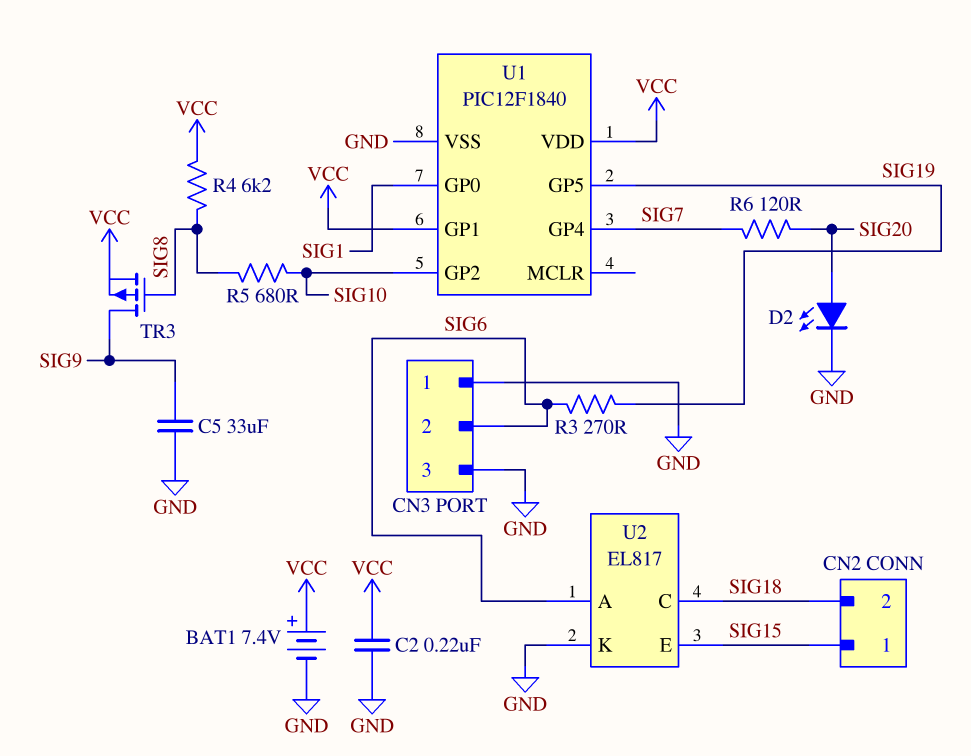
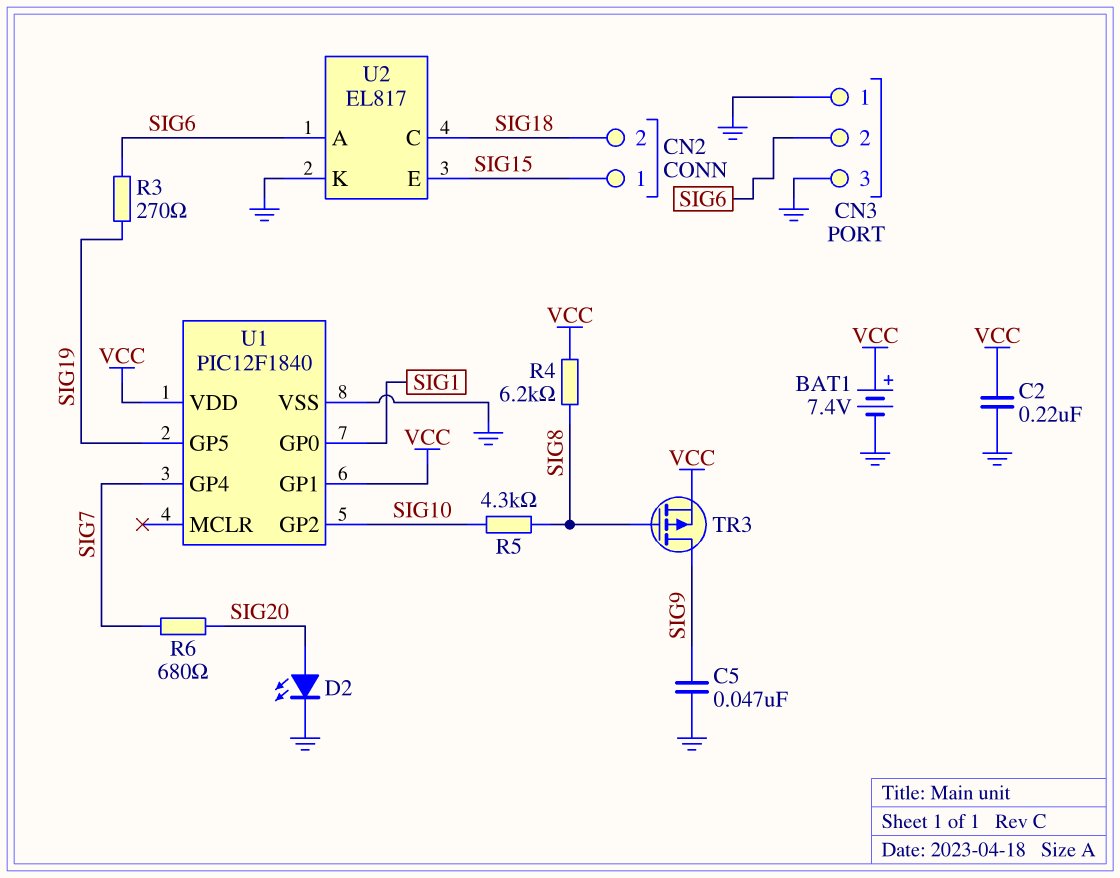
C5: 33uF (GND, SIG9) -> 47nF (GND, SIG9)
R5: 680 (SIG8, SIG10) -> 4.3k (SIG8, SIG10)
R6: 120 (SIG7, SIG20) -> 680 (SIG7, SIG20)

